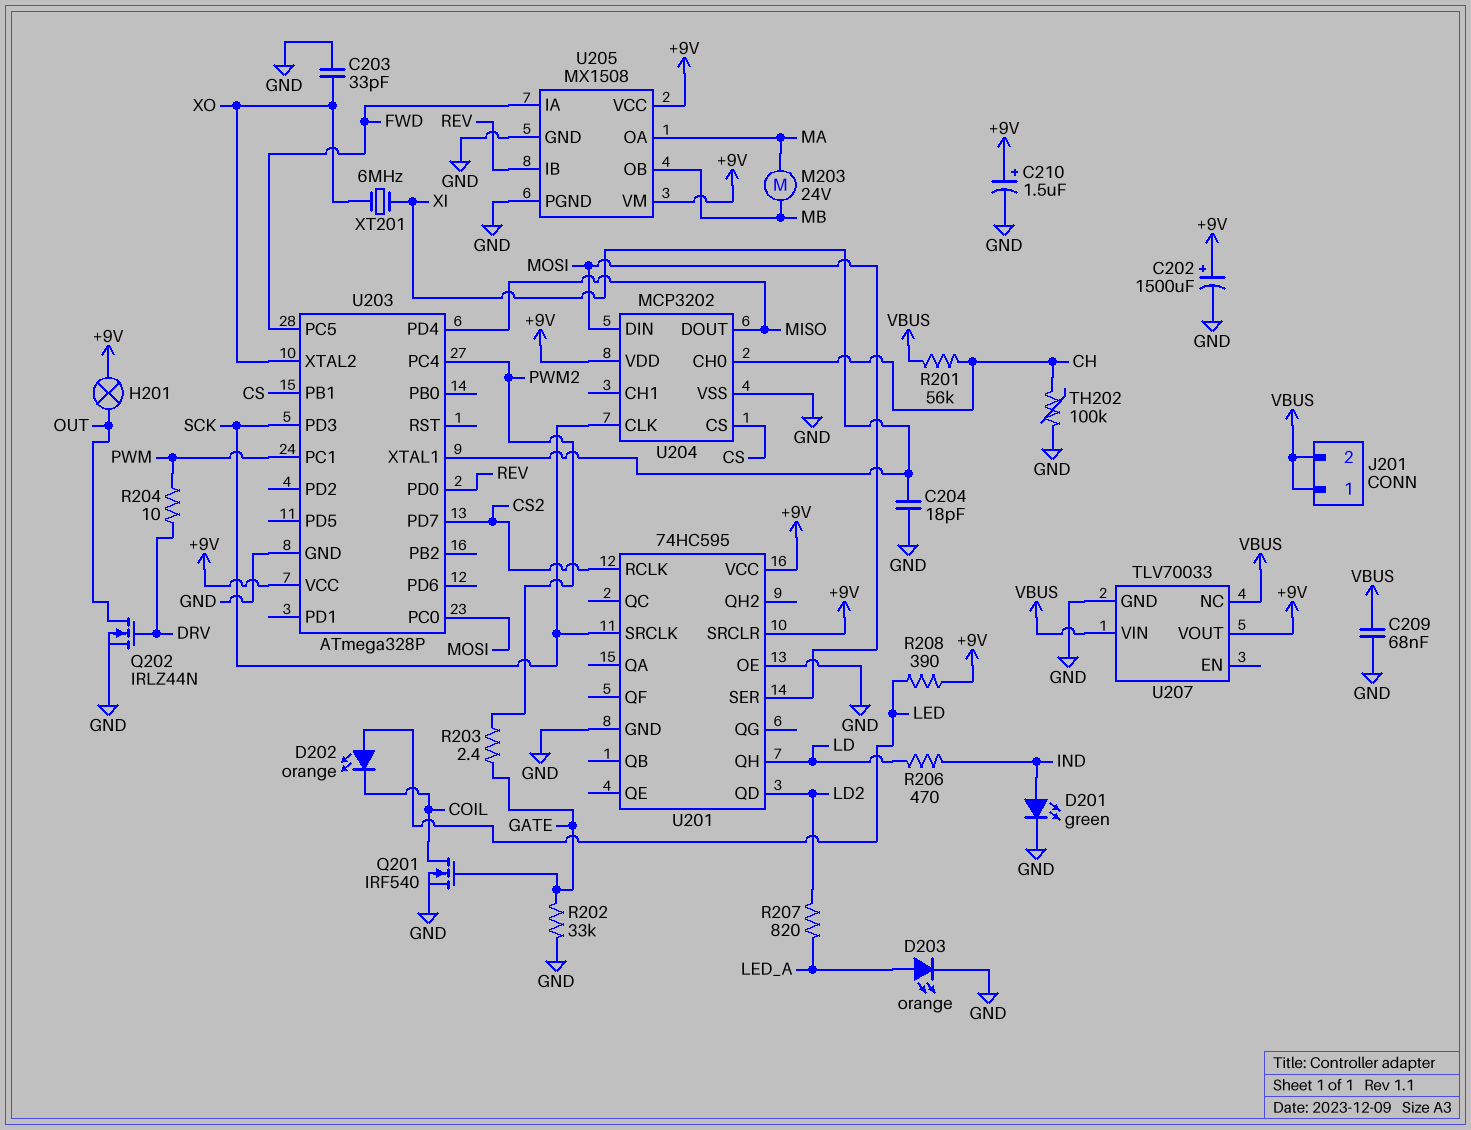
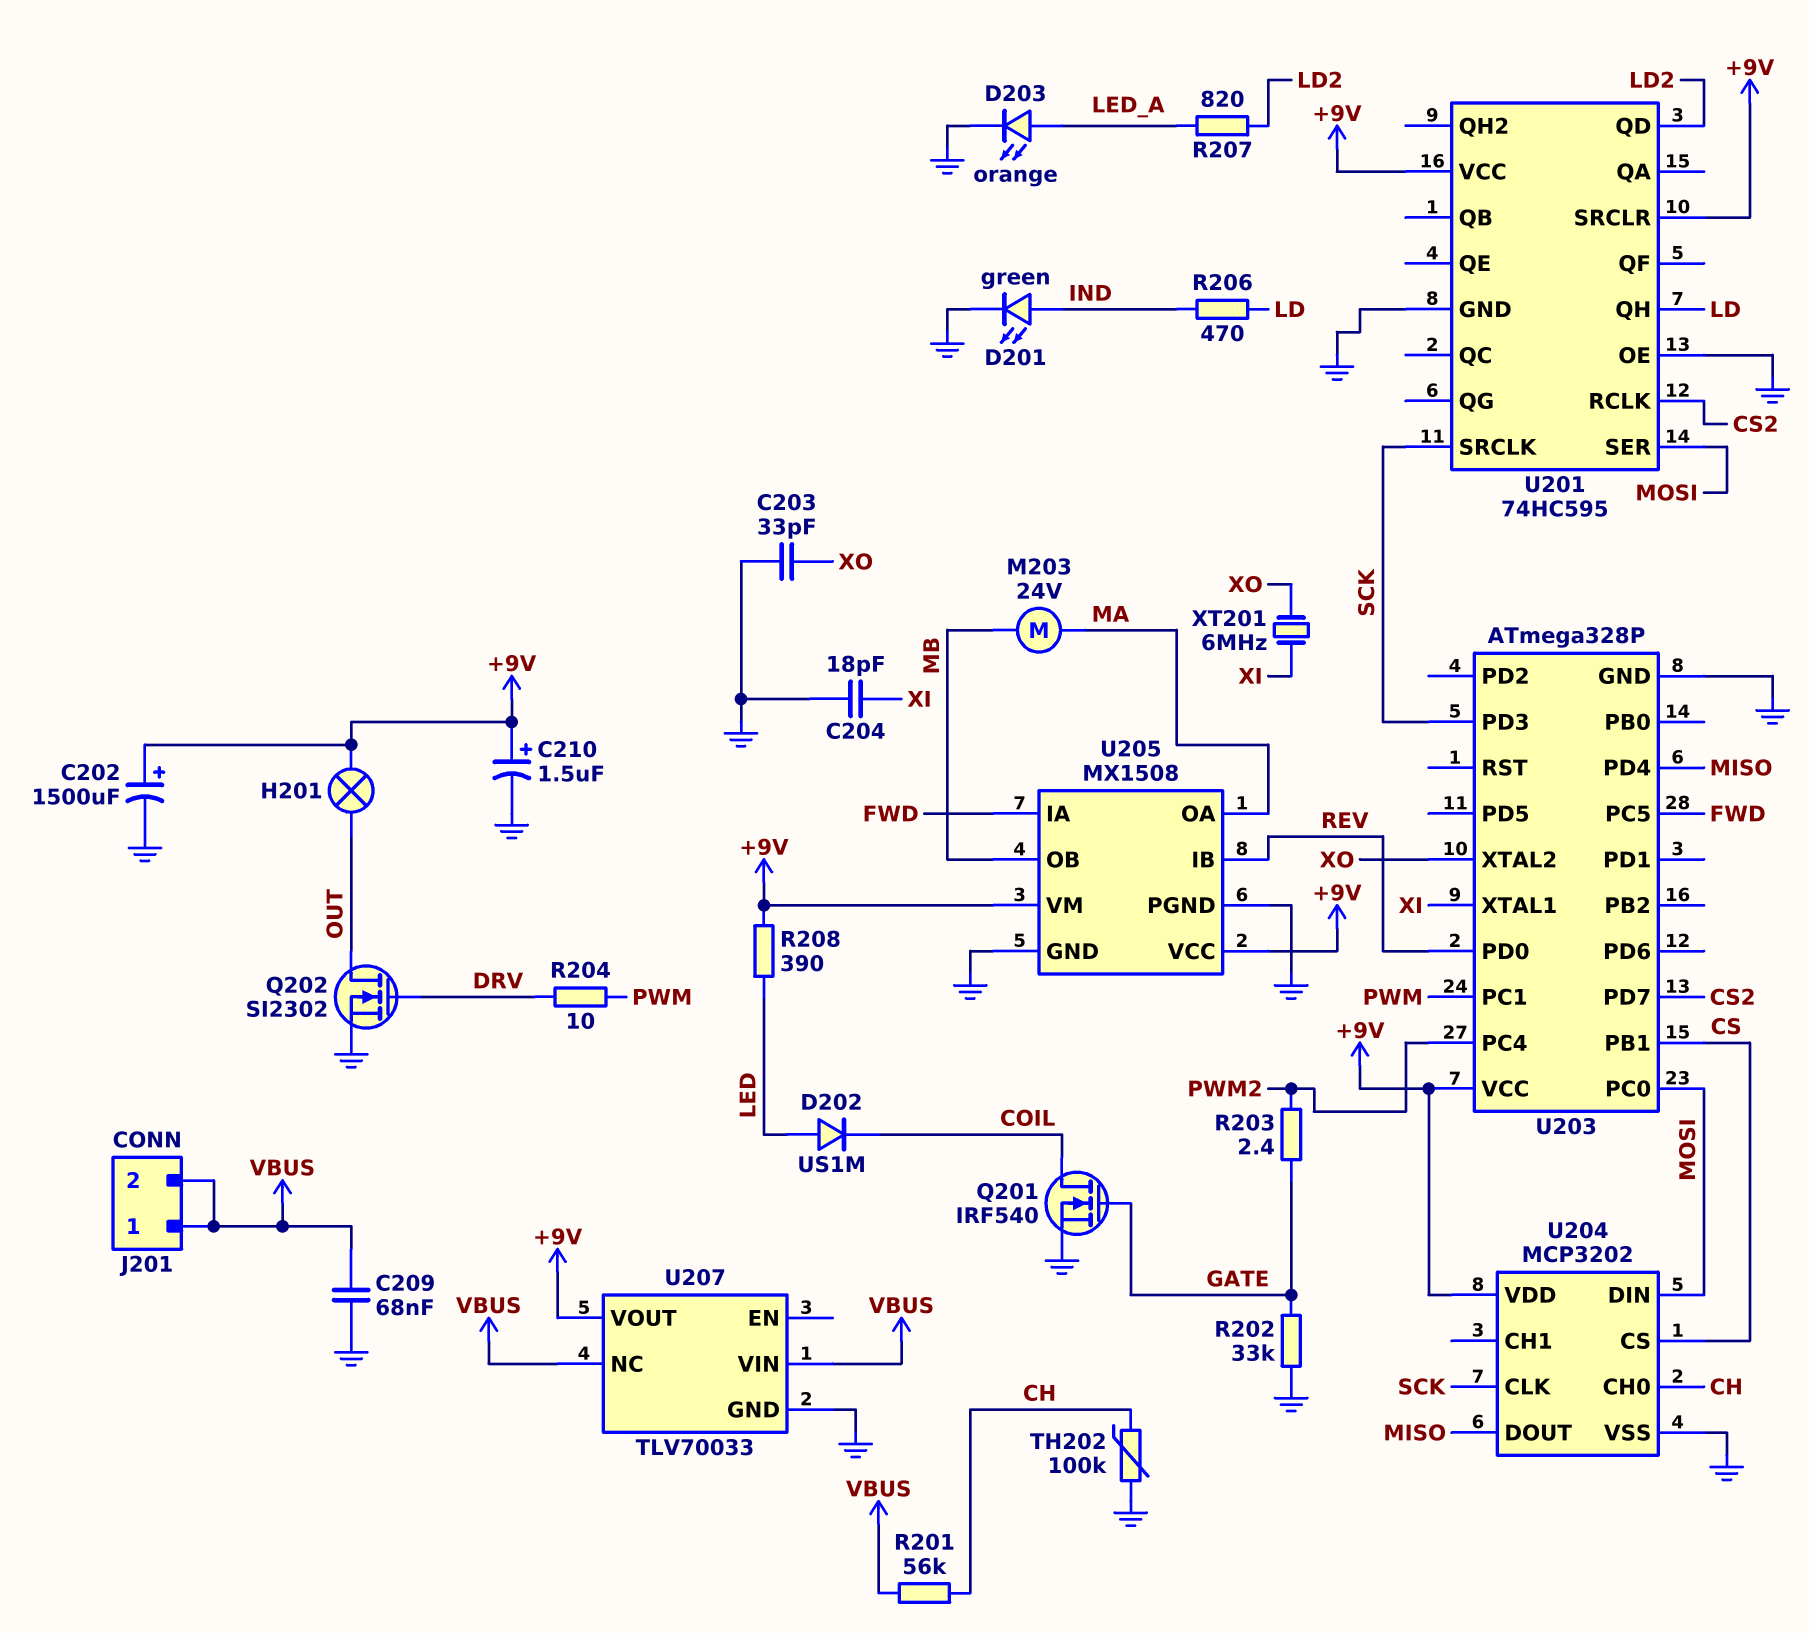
D202: LED orange (A LED, K COIL) -> diode US1M (A LED, K COIL)
Q202: NMOS IRLZ44N (G DRV, D OUT, S GND) -> NMOS SI2302 (G DRV, D OUT, S GND)

